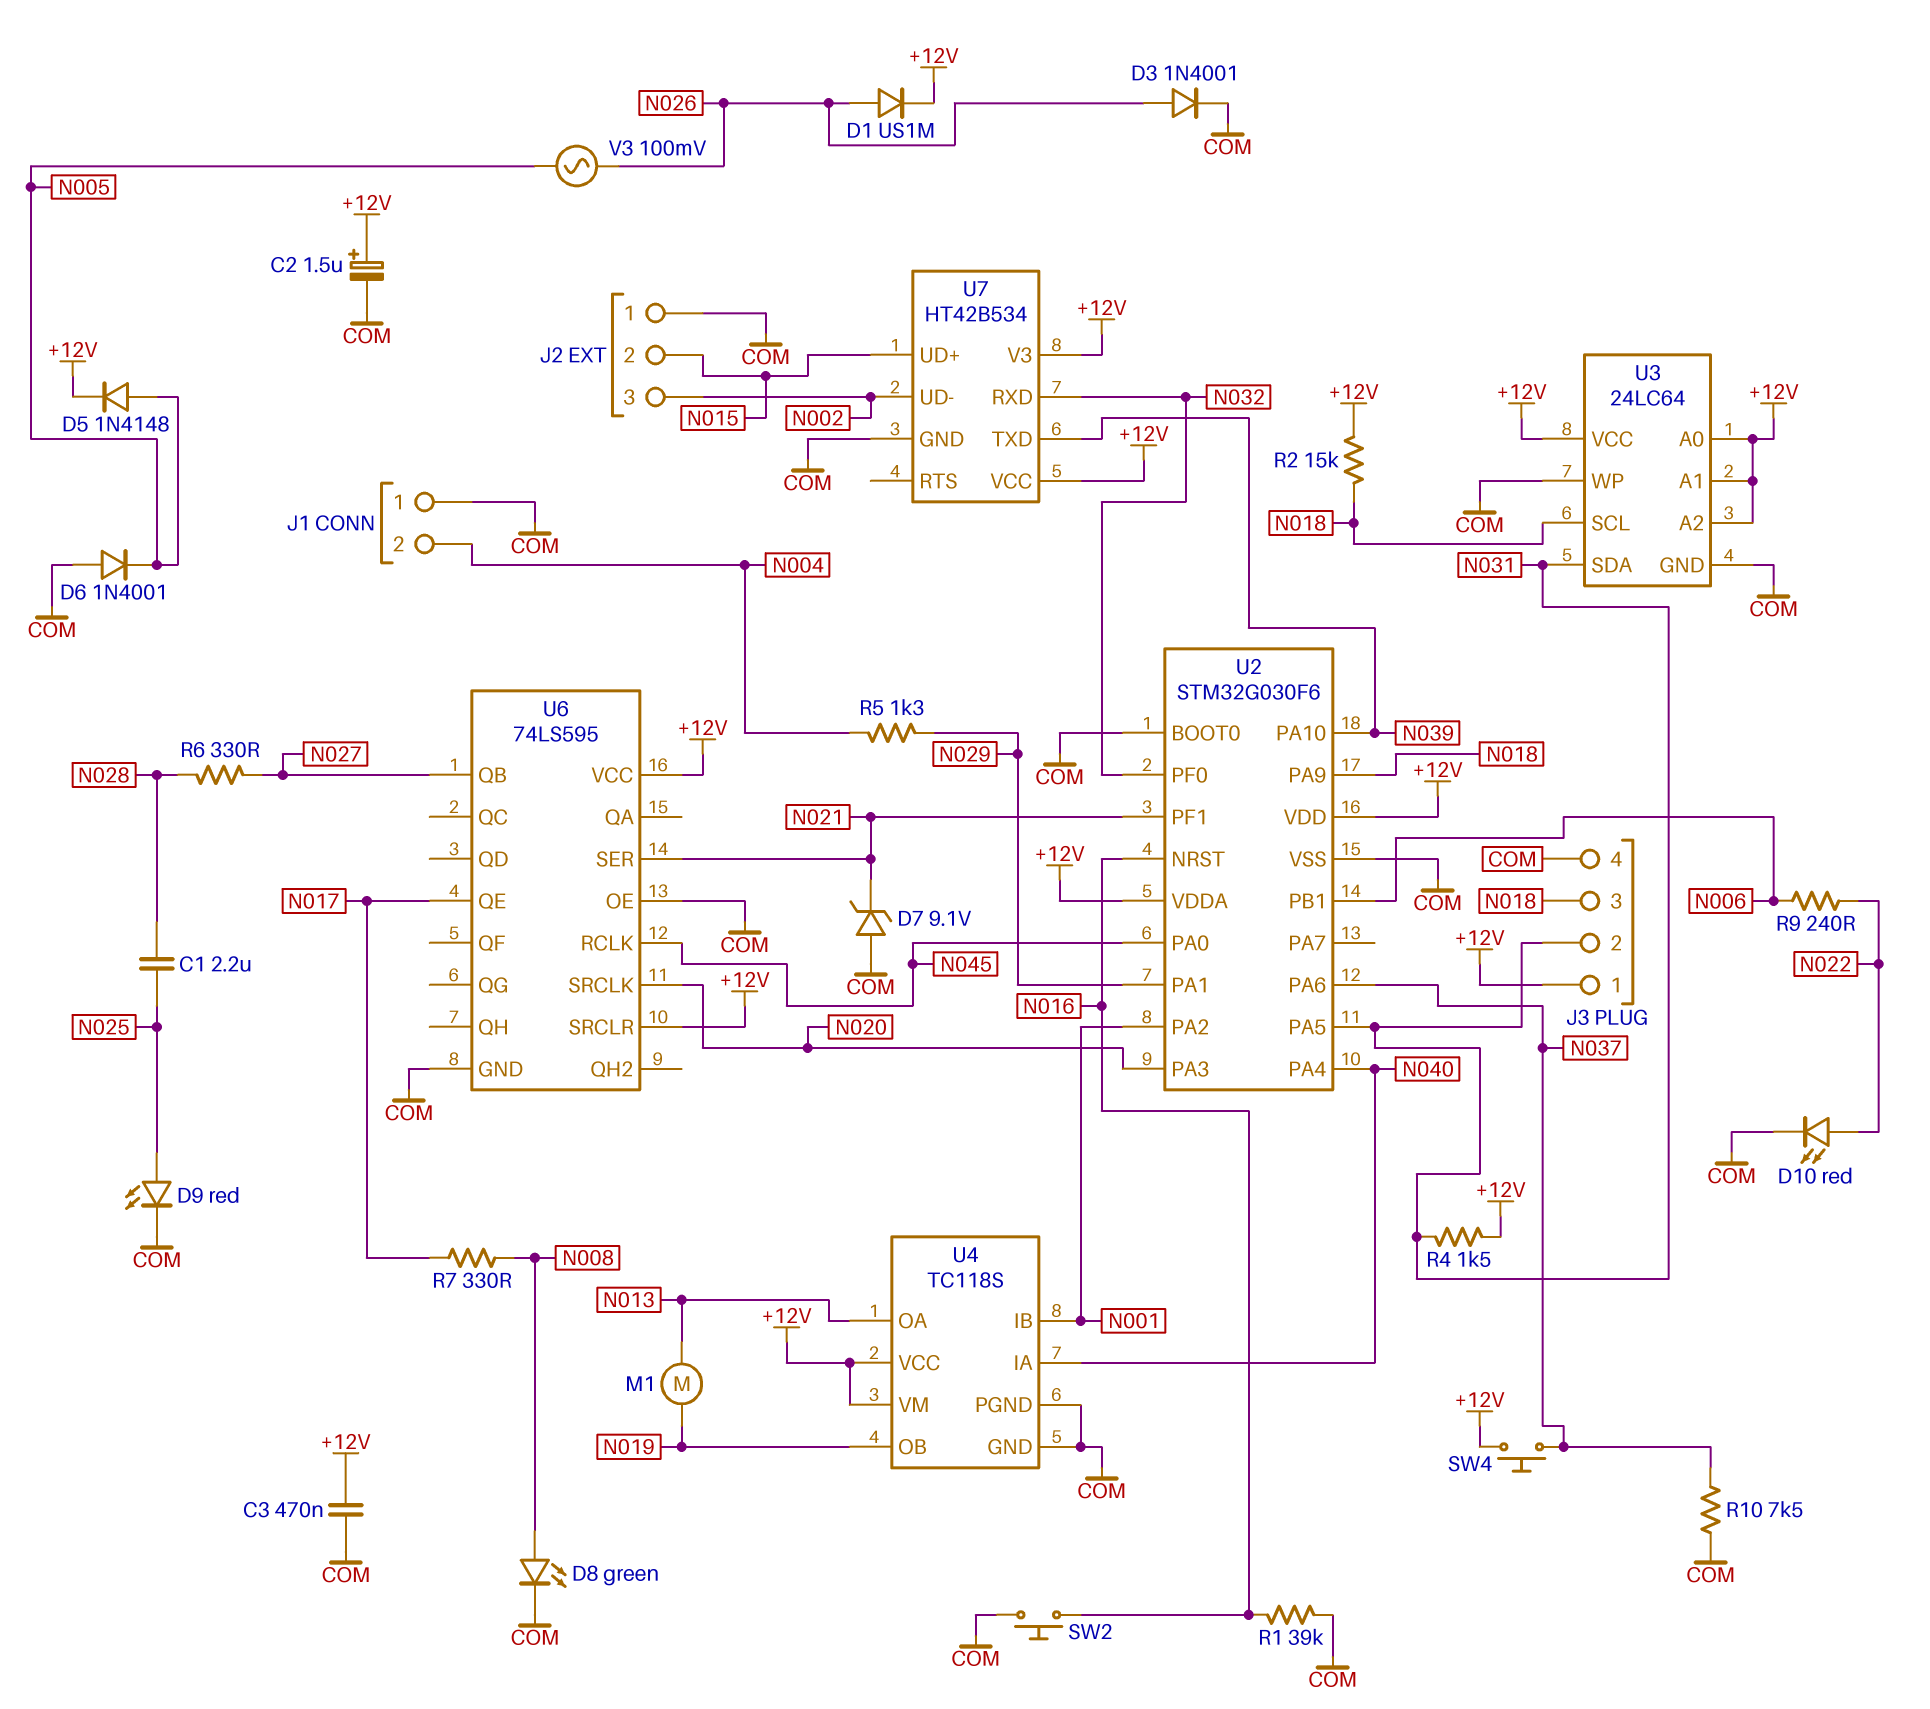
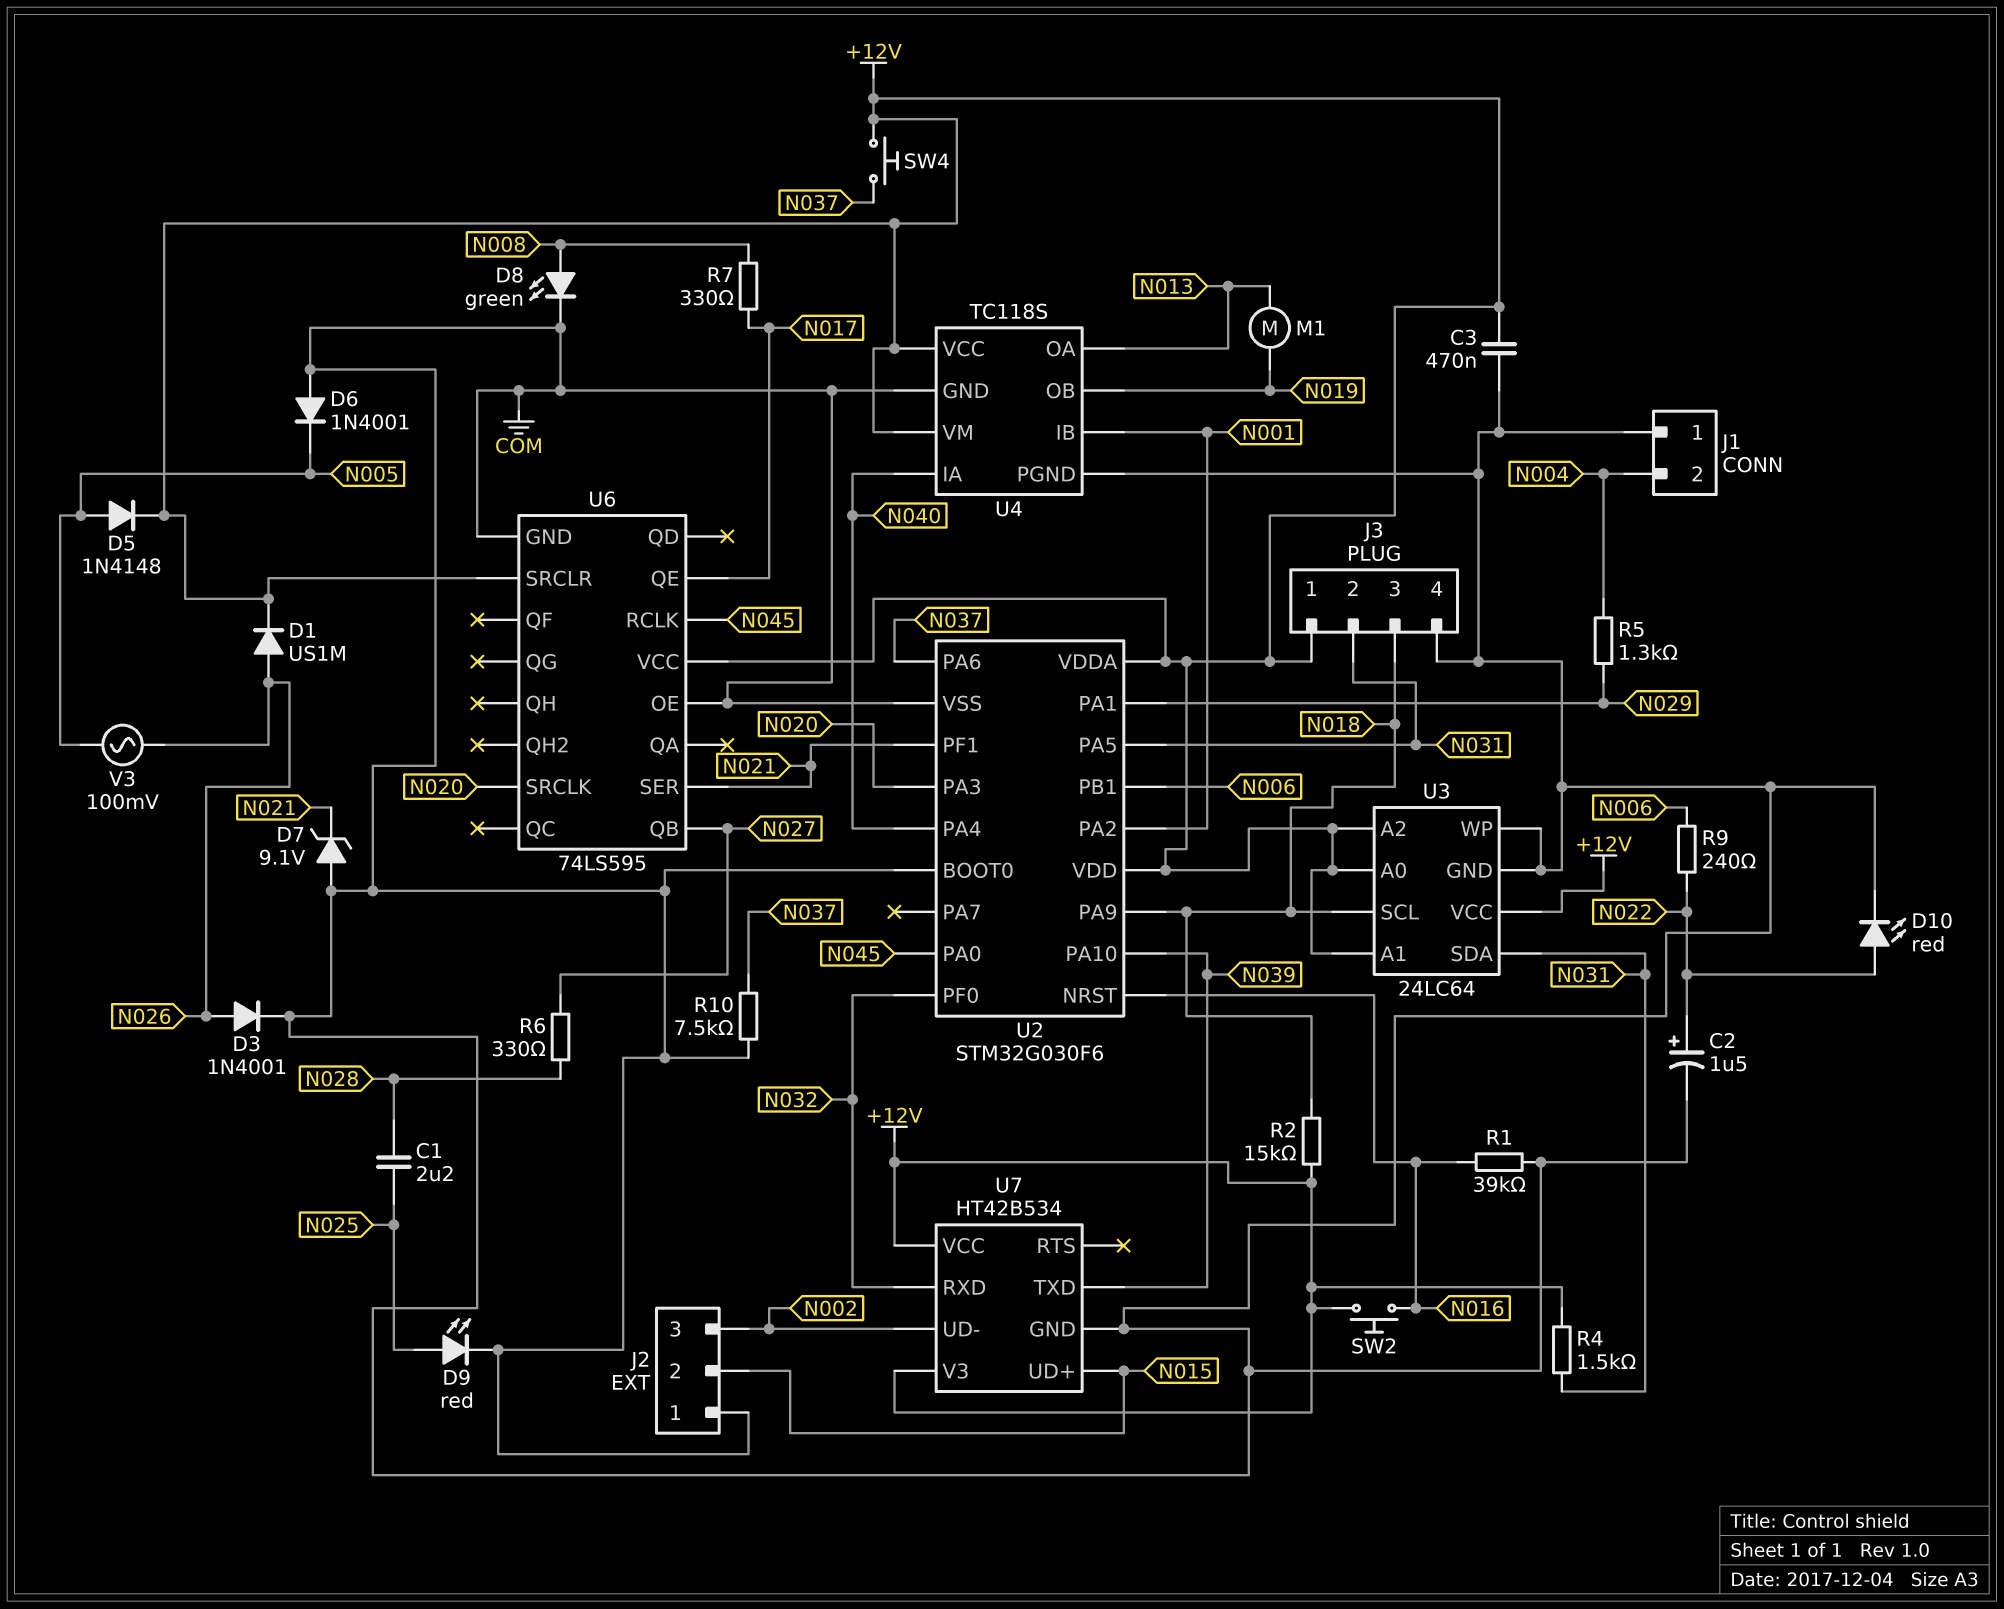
C2: 1.5uF (plus +12V, minus COM) -> 1.5uF (plus N022, minus COM)
SW2: button (COM, N016) -> button (+12V, N016)

